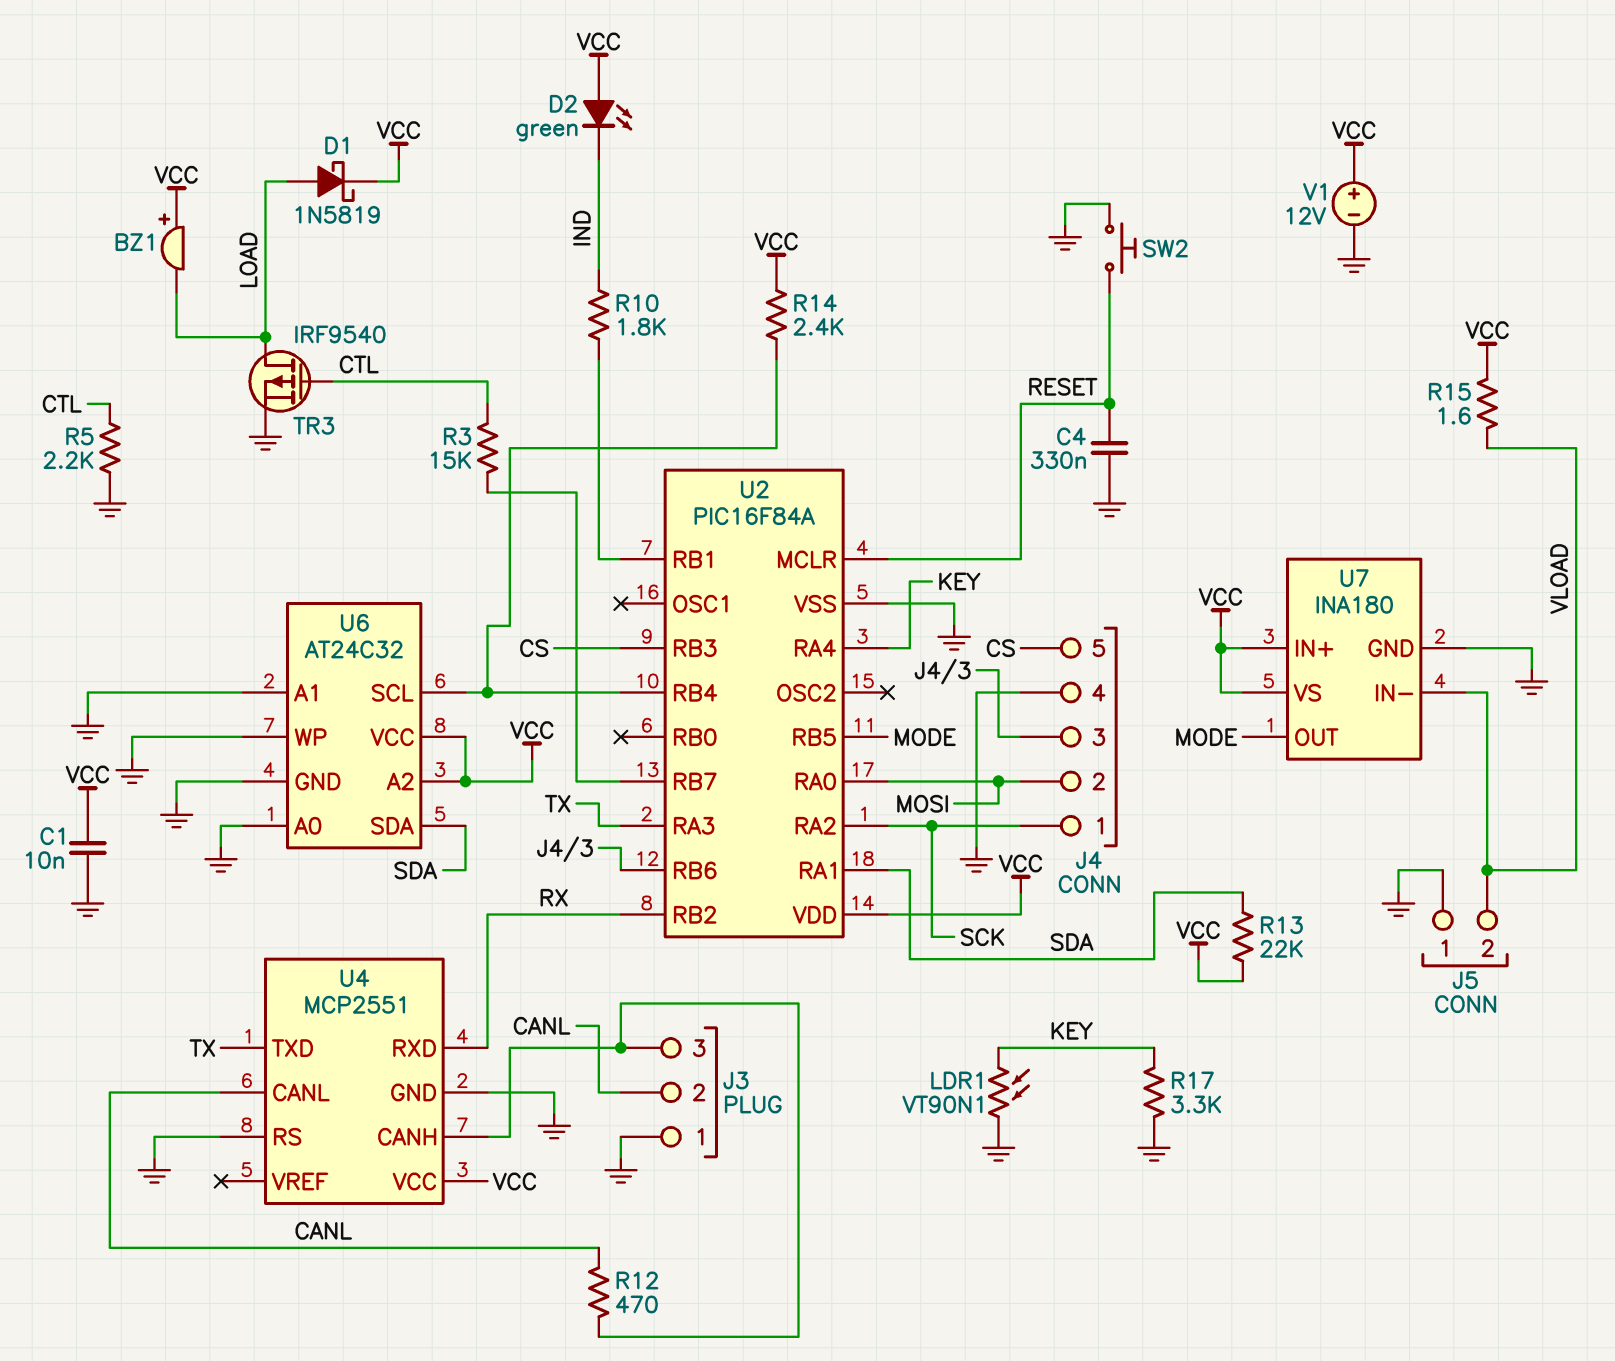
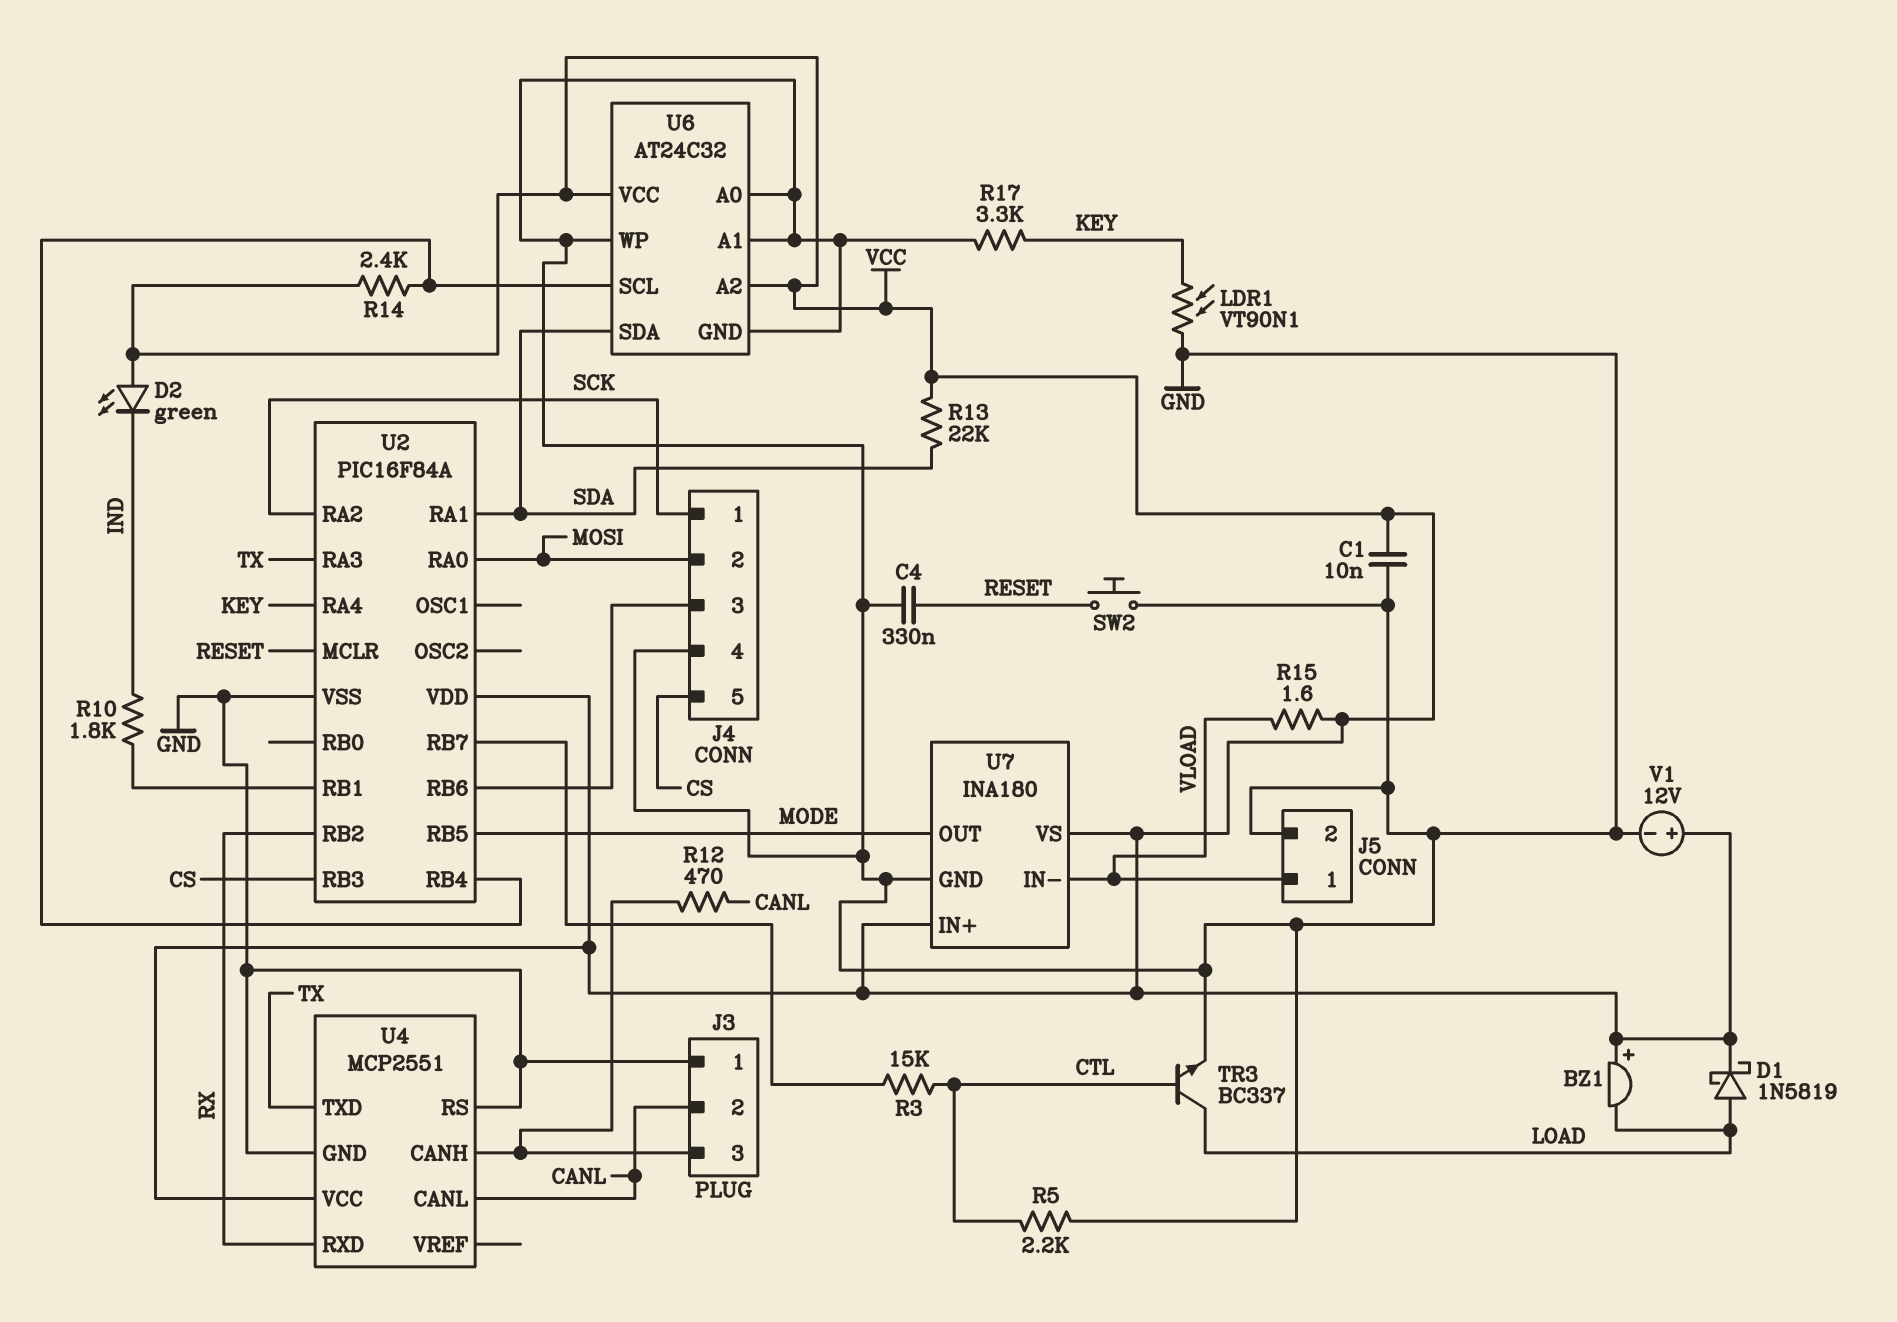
J5 pin 1: GND -> VLOAD
J5 pin 2: VLOAD -> GND
TR3: PMOS IRF9540 (G CTL, D LOAD, S GND) -> NPN BC337 (B CTL, C LOAD, E GND)

